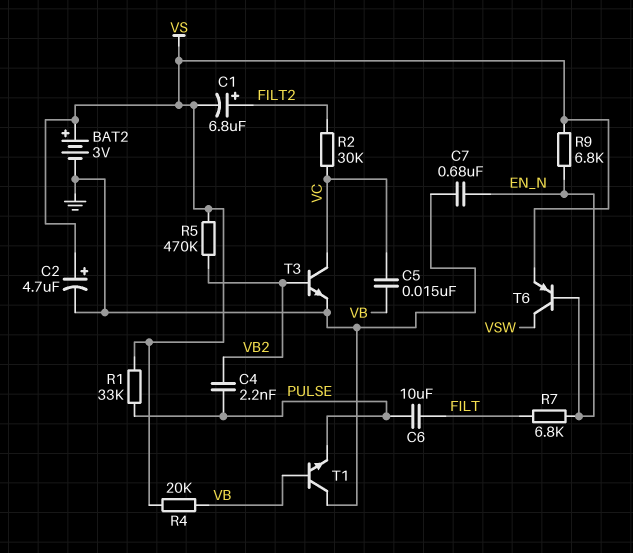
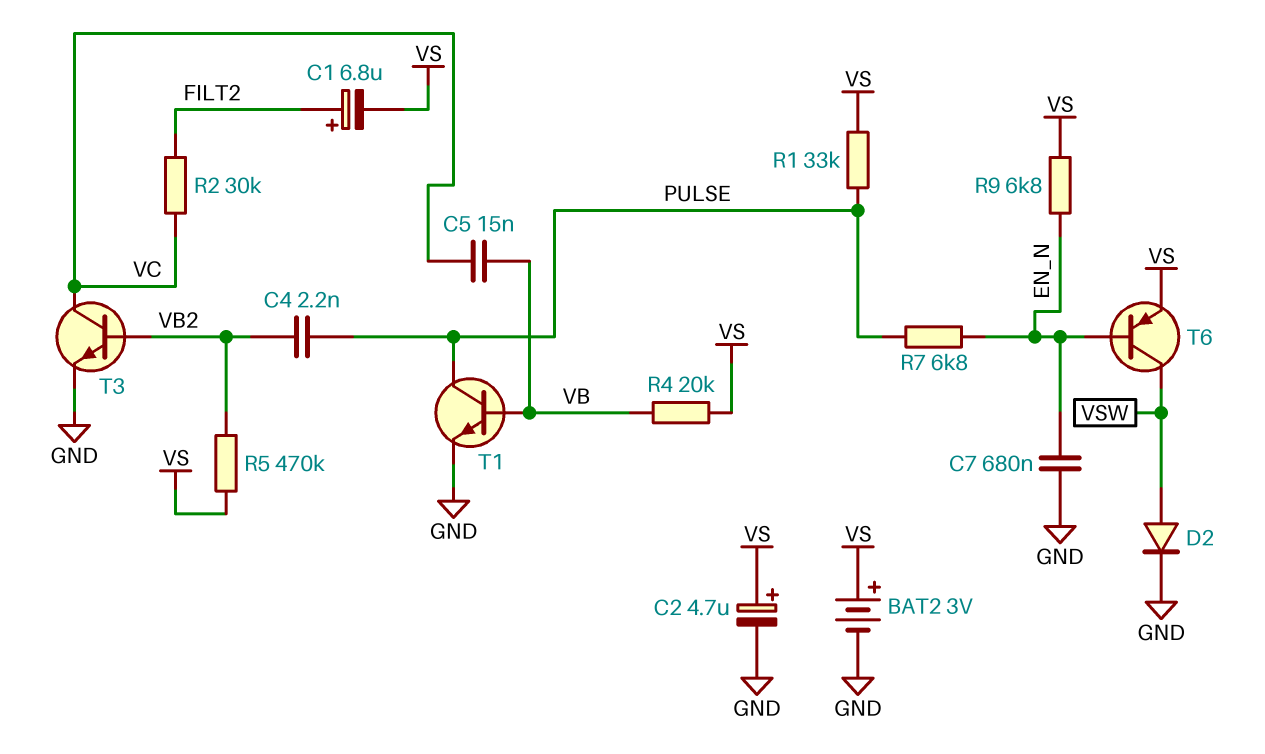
C6: 10uF (FILT, PULSE) -> none
D2: none -> diode (A VSW, K GND)
R7: 6.8k (EN_N, FILT) -> 6.8k (EN_N, PULSE)
T1: NPN (B VB, C GND, E PULSE) -> NPN (B VB, C PULSE, E GND)

